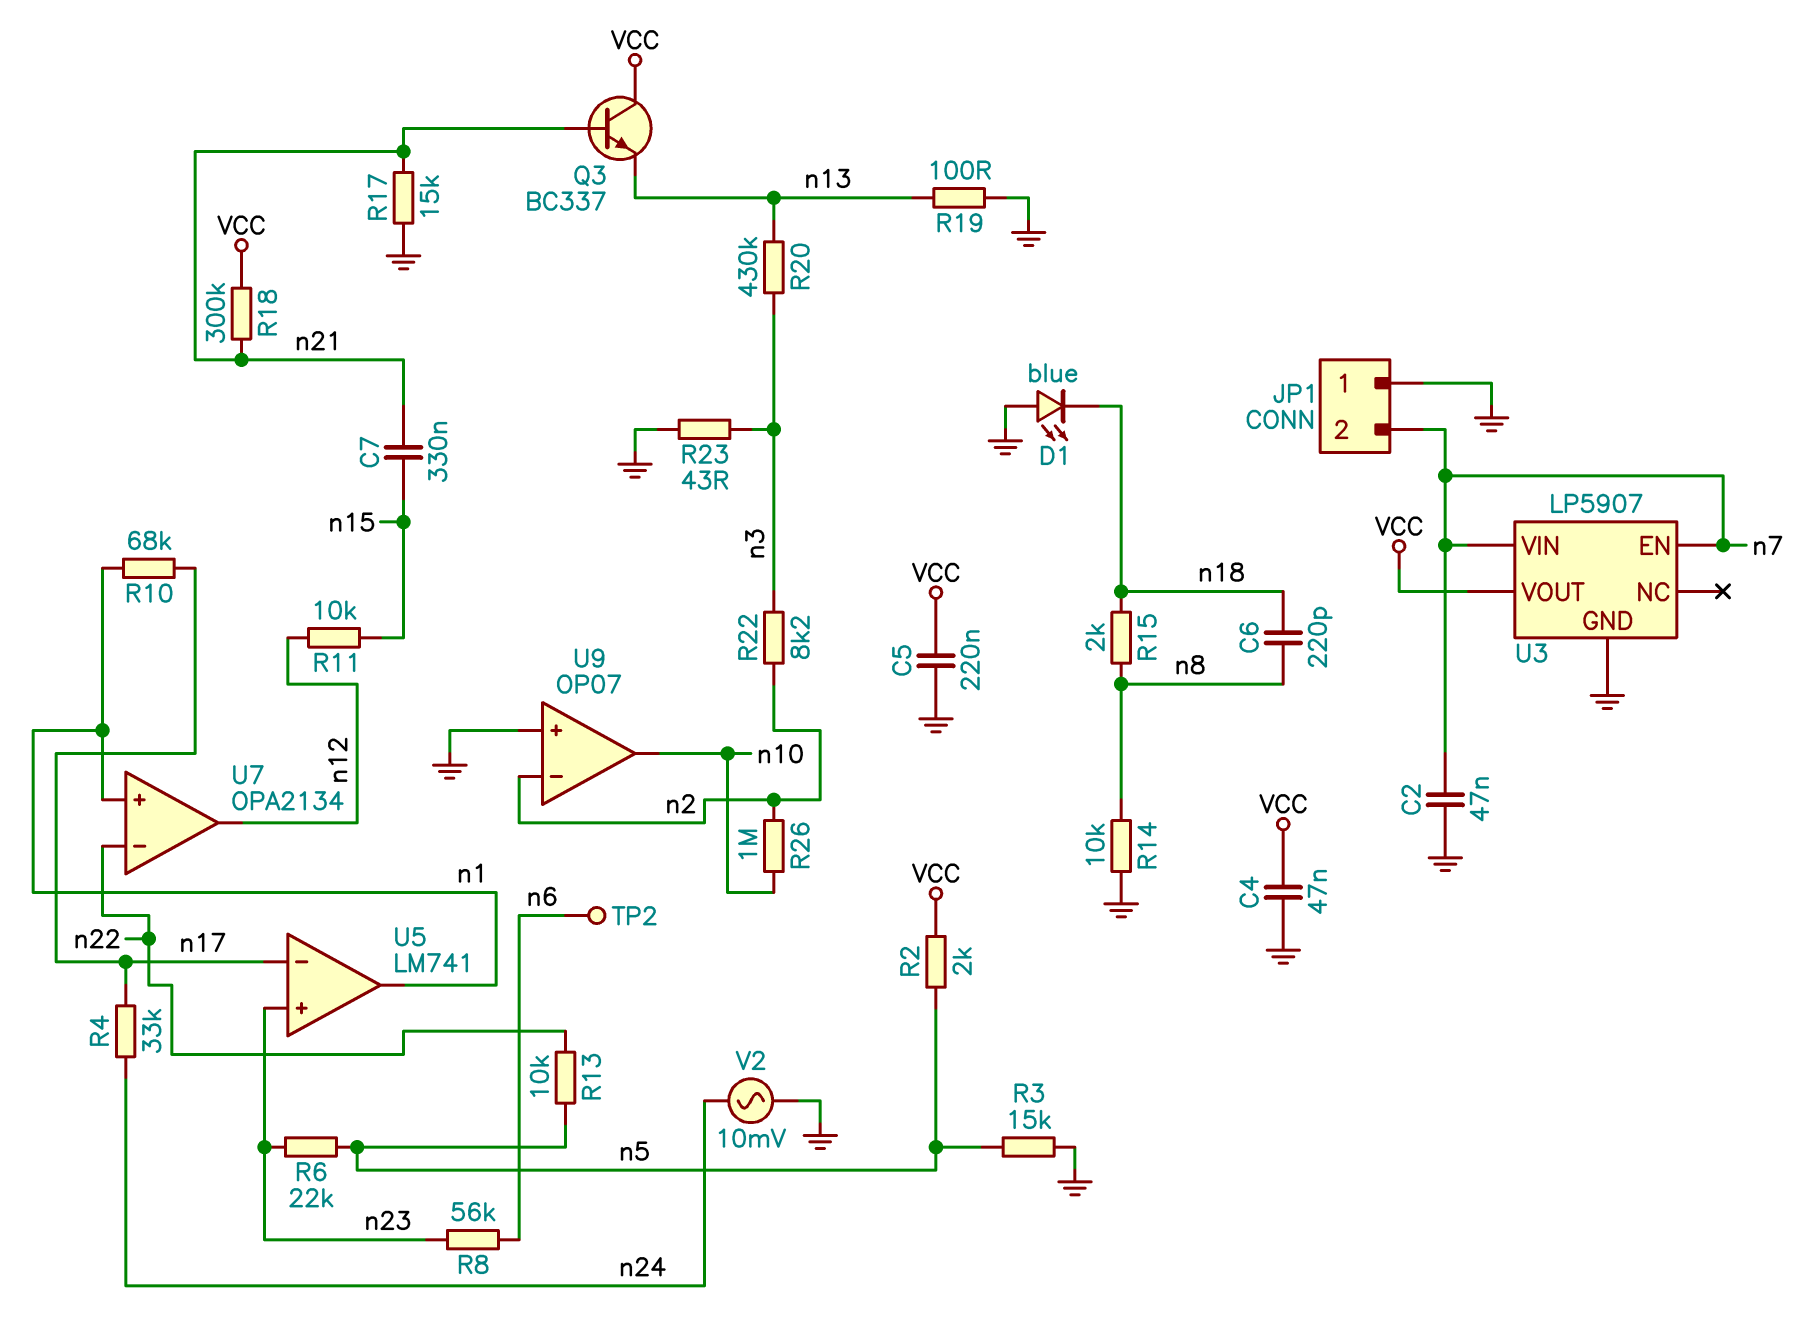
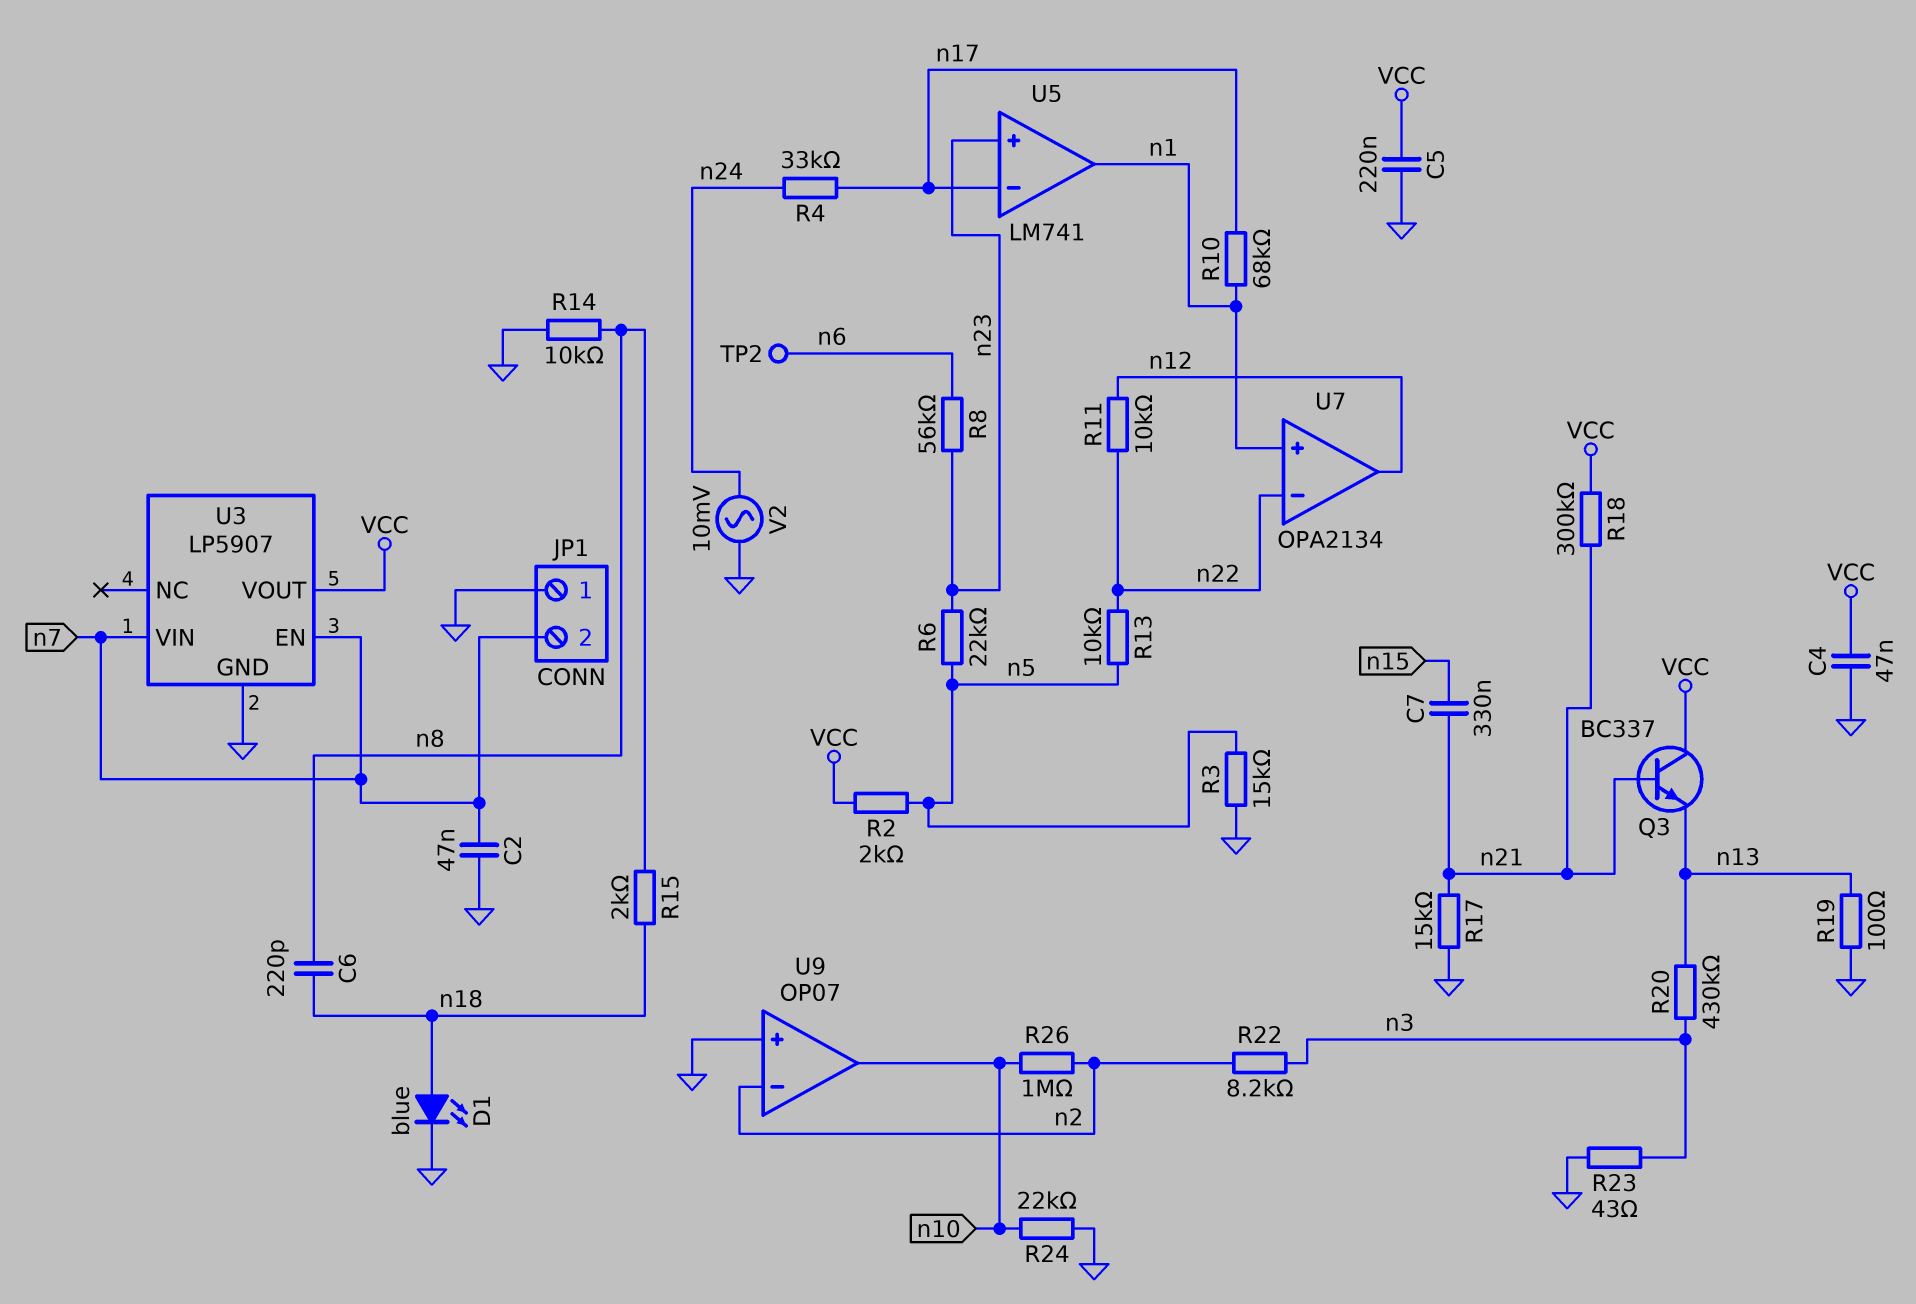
D1: LED blue (A GND, K n18) -> LED blue (A n18, K GND)
R11: 10k (n12, n15) -> 10k (n12, n22)
R24: none -> 22k (GND, n10)

